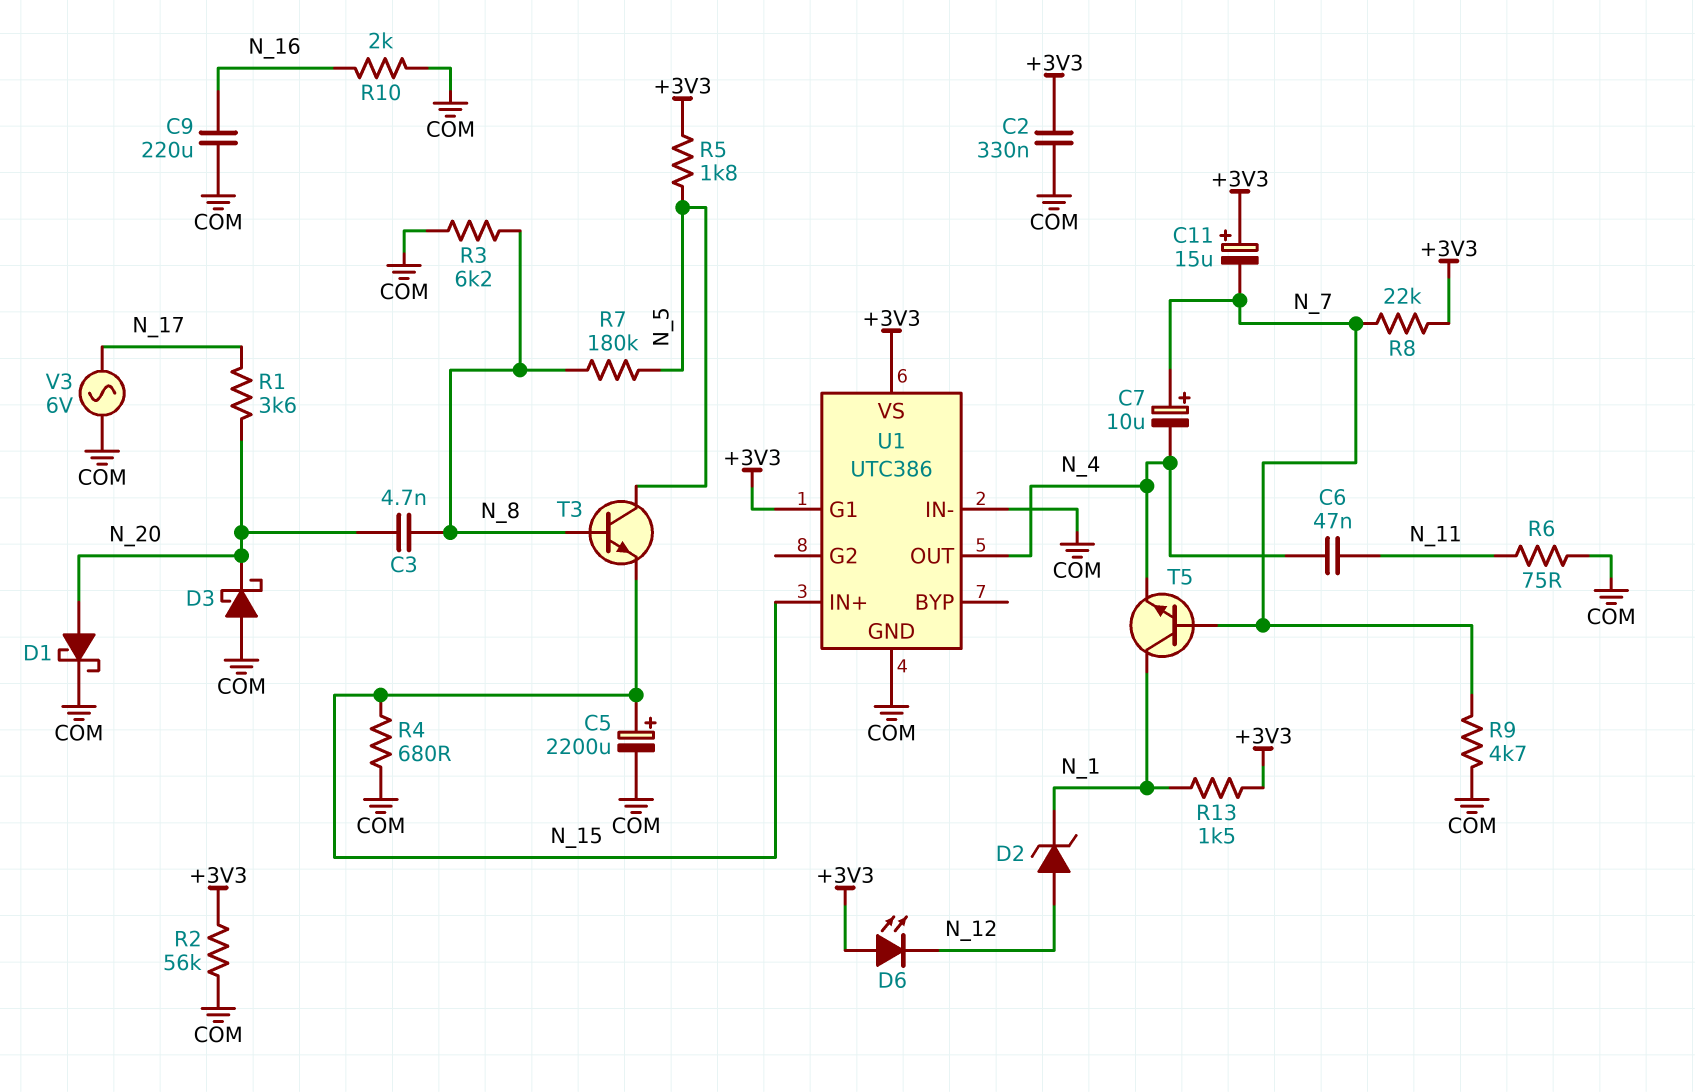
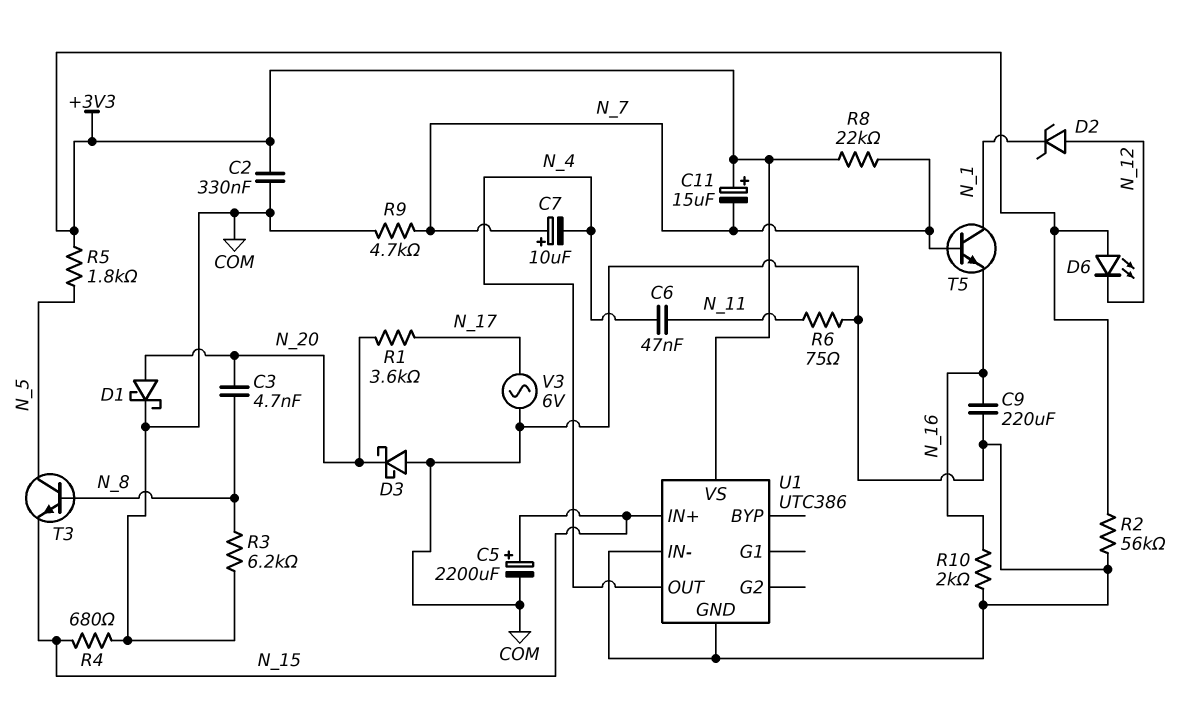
R7: 180k (N_5, N_8) -> none
R13: 1.5k (+3V3, N_1) -> none
T5: NPN (B N_7, C N_1, E N_4) -> NPN (B N_7, C N_1, E N_16)
U1 pin G1: +3V3 -> none

